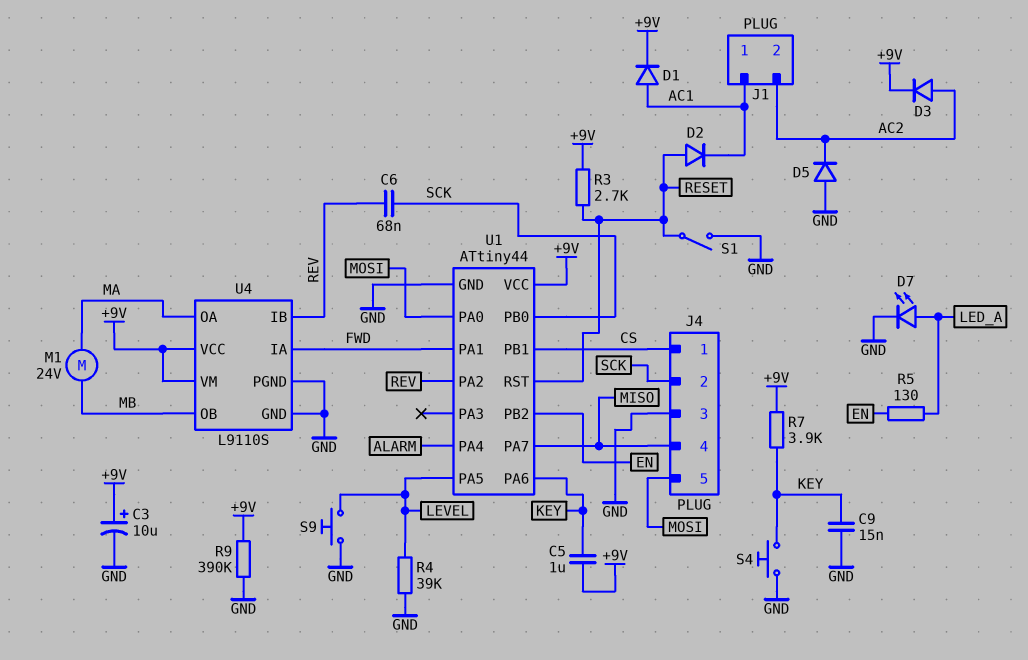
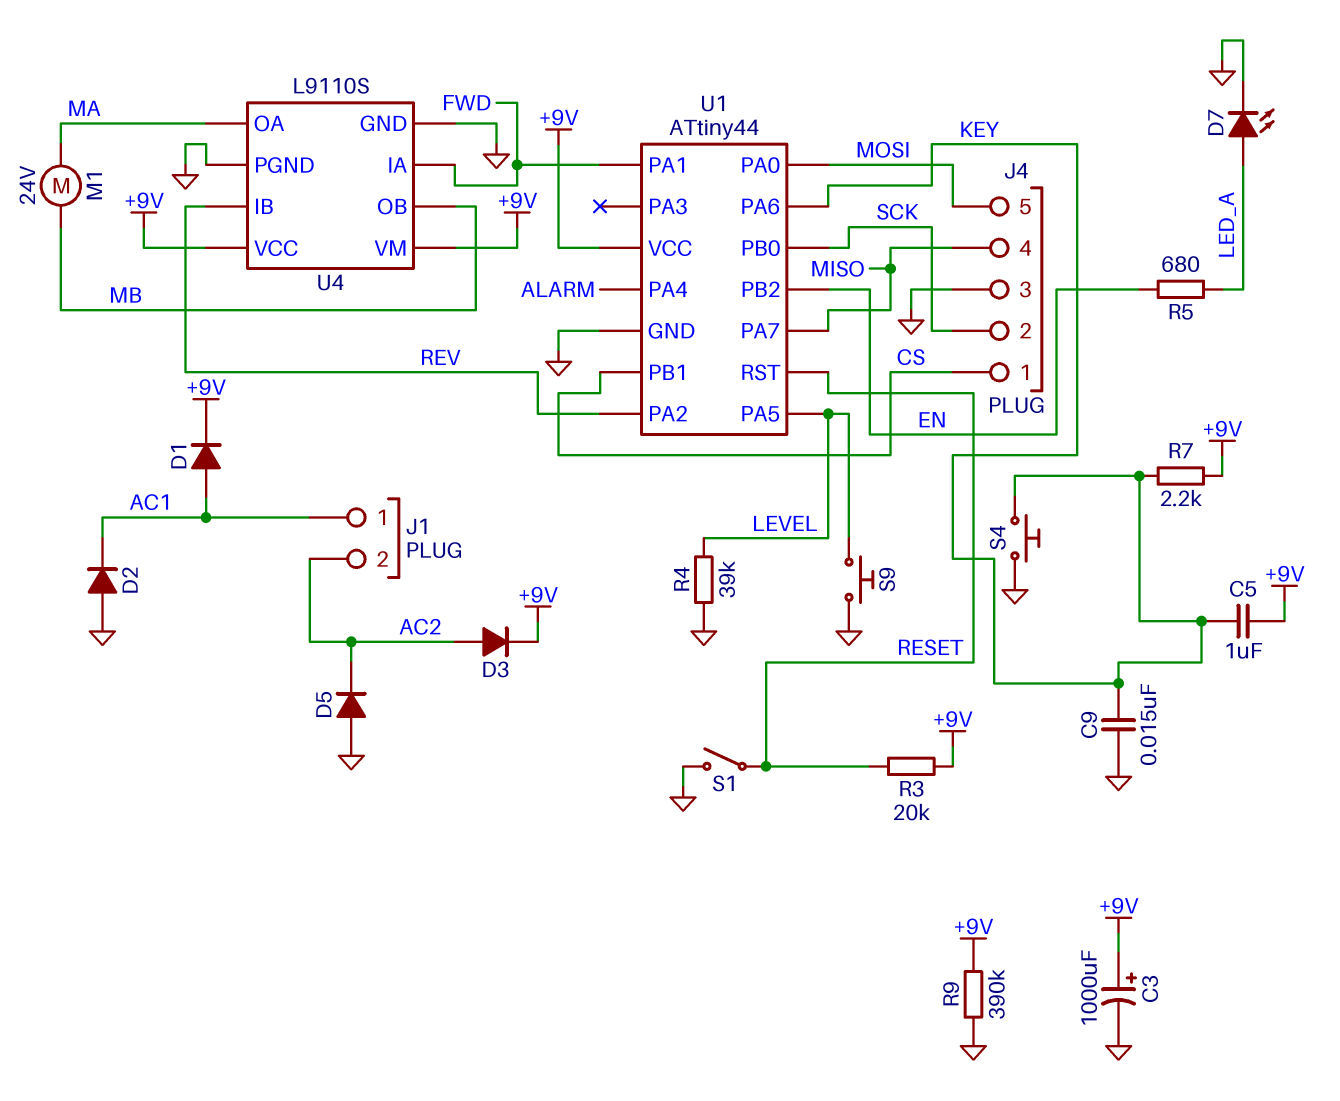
C3: 10uF (plus +9V, minus GND) -> 1000uF (plus +9V, minus GND)
C6: 68nF (REV, SCK) -> none
D2: diode (A RESET, K AC1) -> diode (A GND, K AC1)
R3: 2.7k (+9V, RESET) -> 20k (+9V, RESET)
R5: 130 (EN, LED_A) -> 680 (EN, LED_A)
R7: 3.9k (+9V, KEY) -> 2.2k (+9V, KEY)

